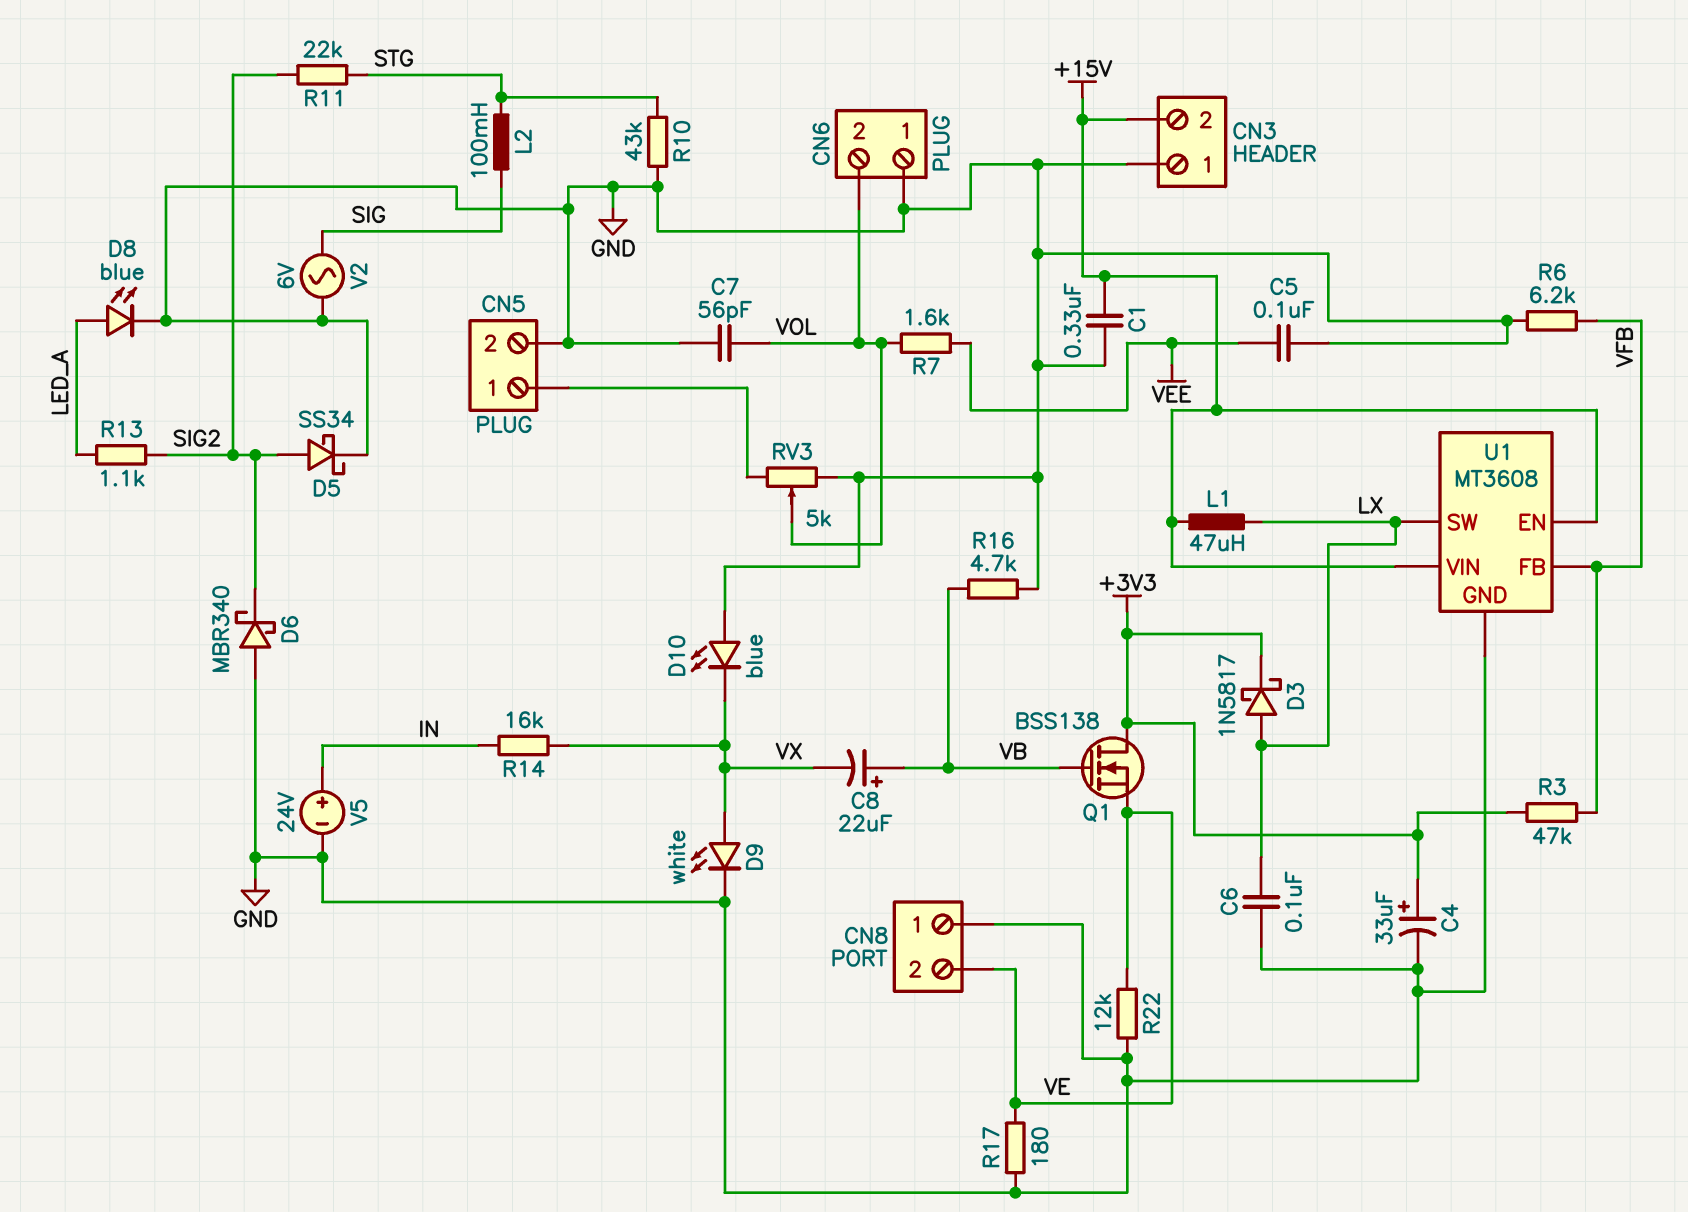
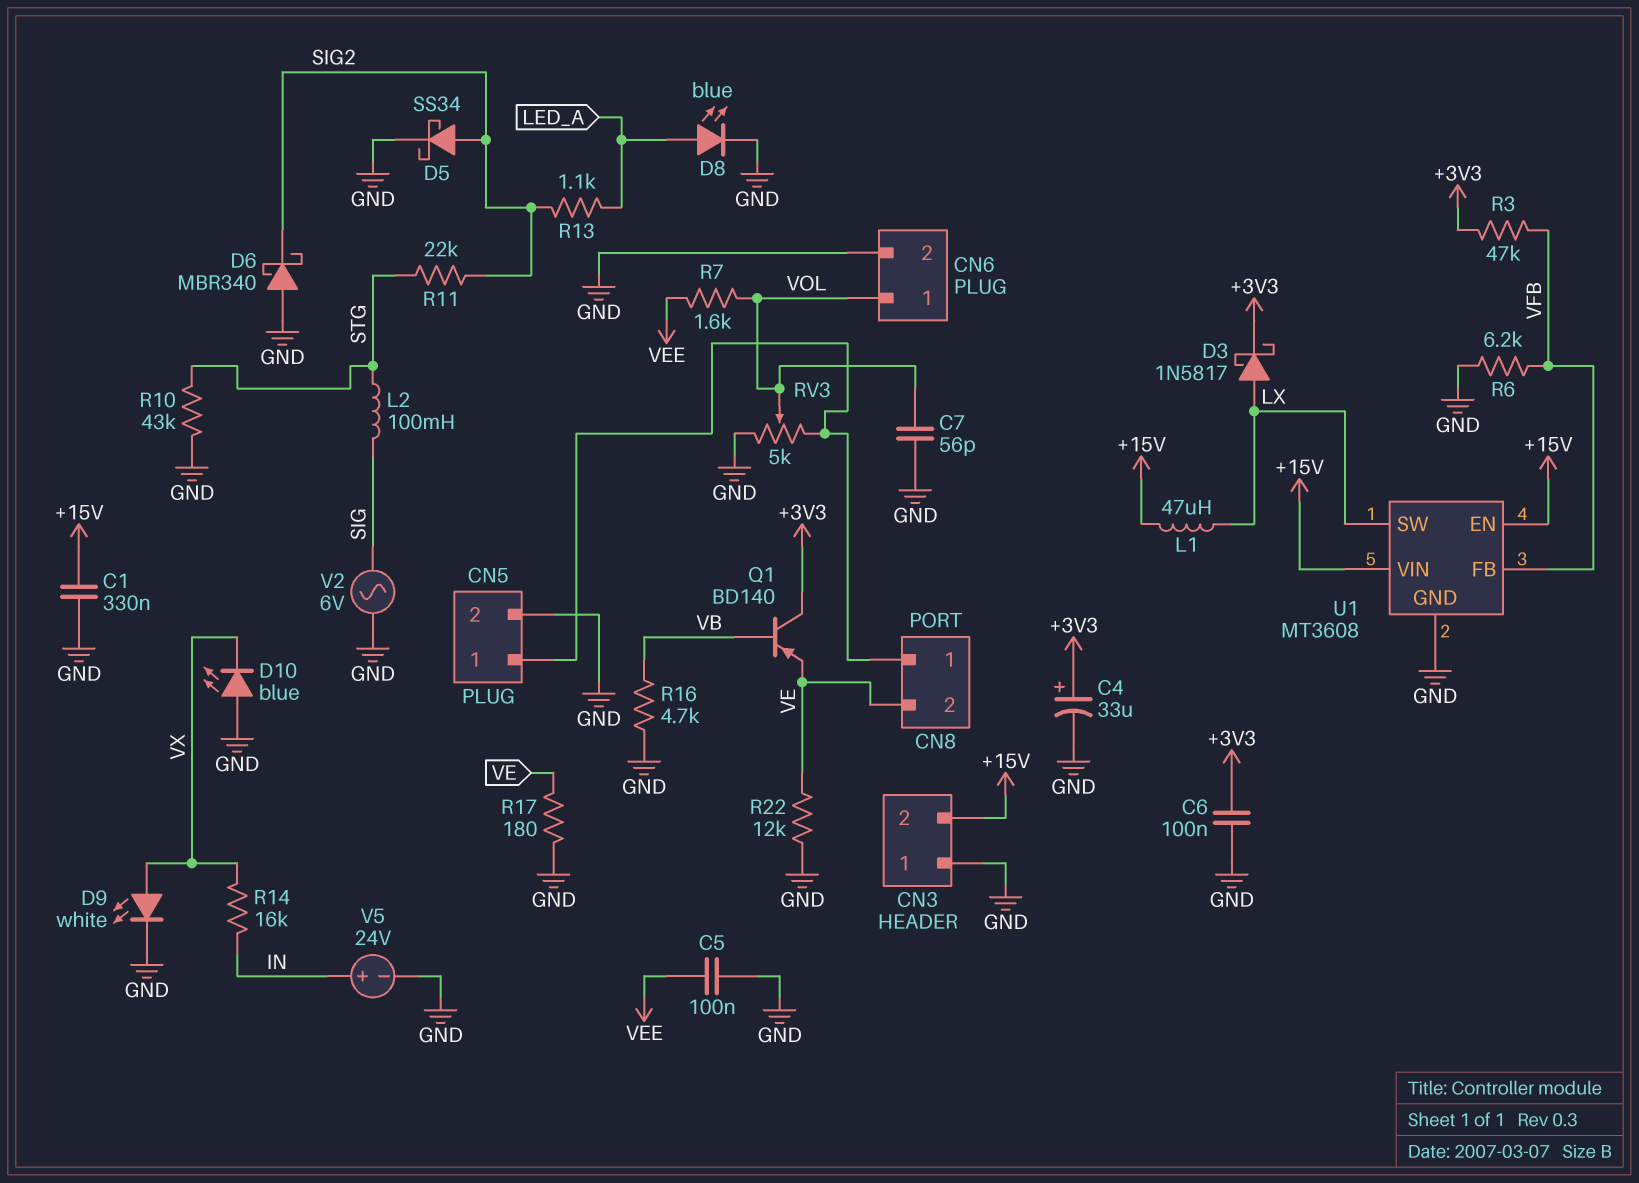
C6: 100nF (GND, LX) -> 100nF (+3V3, GND)
C8: 22uF (plus VB, minus VX) -> none
CN6 pin 1: GND -> VOL
CN6 pin 2: VOL -> GND
CN8 pin 1: GND -> CN5/1
Q1: NMOS BSS138 (G VB, D +3V3, S VE) -> PNP BD140 (B VB, C +3V3, E VE)

